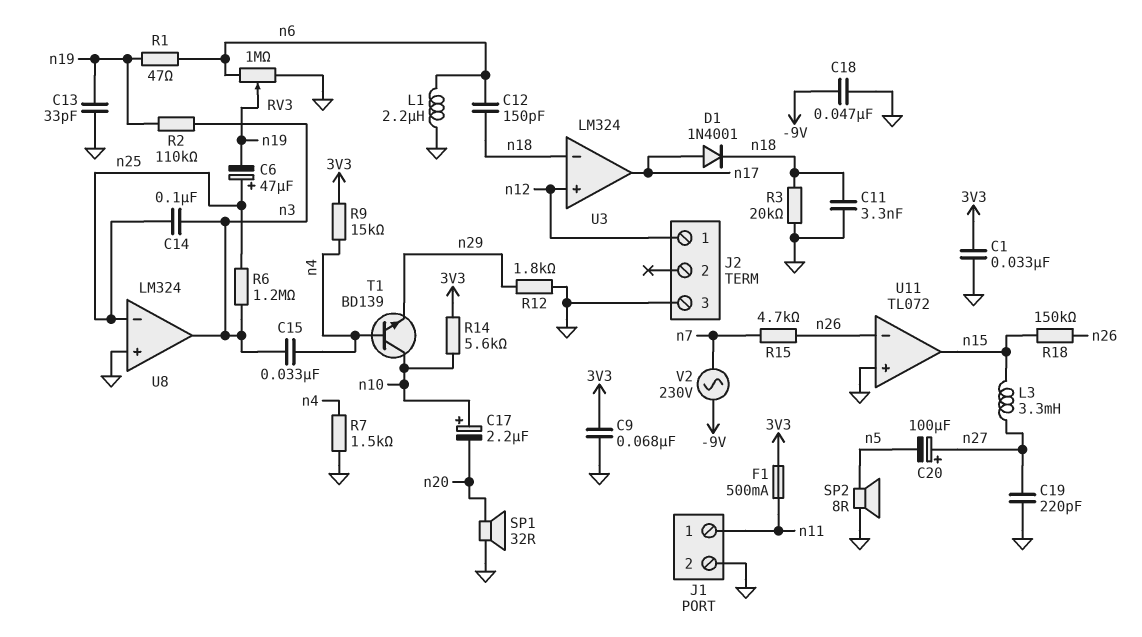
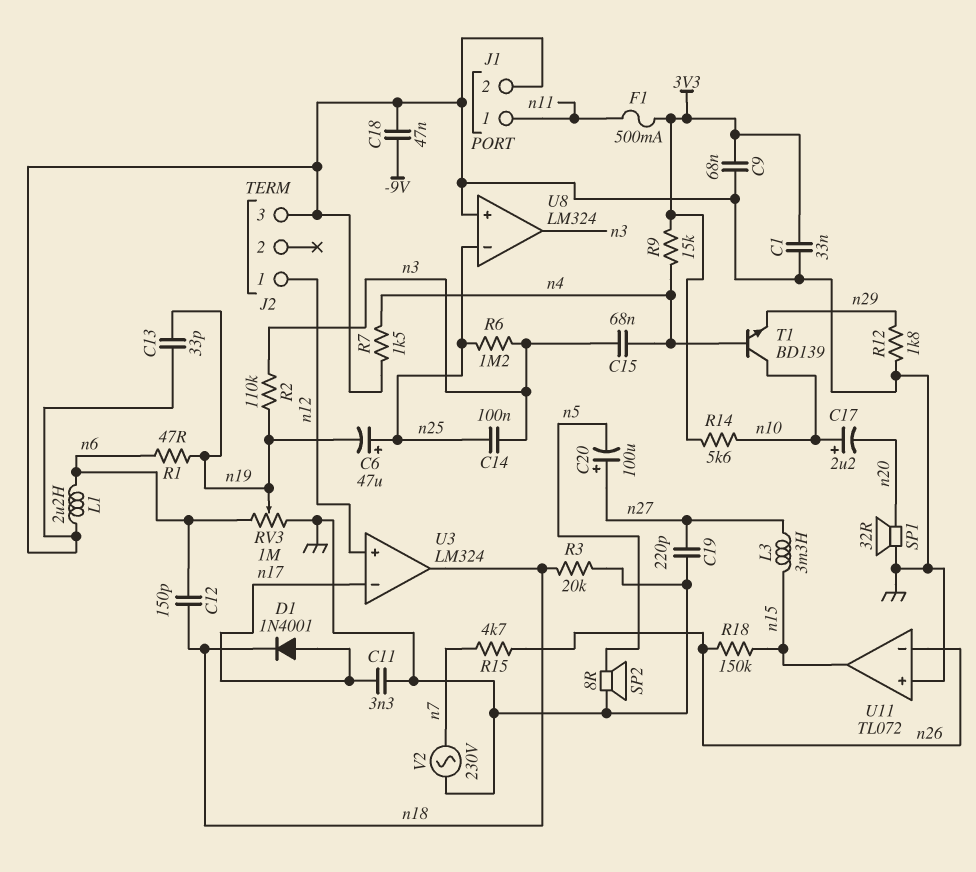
C11: 3.3nF (GND, n18) -> 3.3nF (GND, n17)
C15: 33nF (n3, n4) -> 68nF (n3, n4)
U3 pin in-: n18 -> n17
U3 pin out: n17 -> n18
V2: AC 230V (-9V, n7) -> AC 230V (GND, n7)

